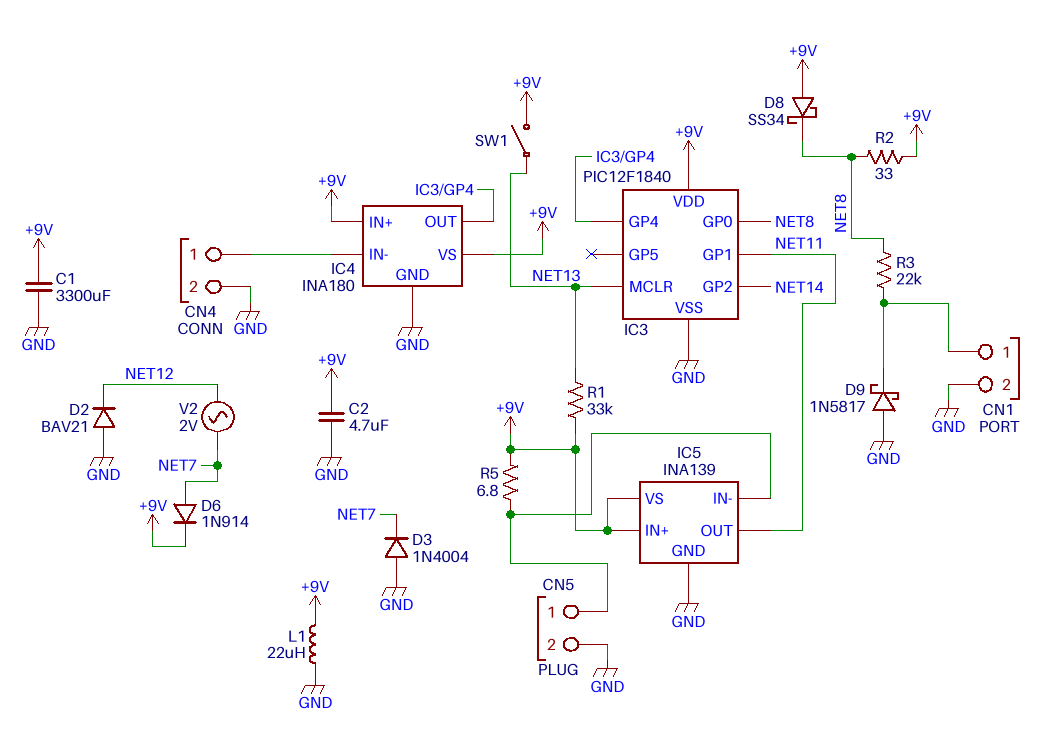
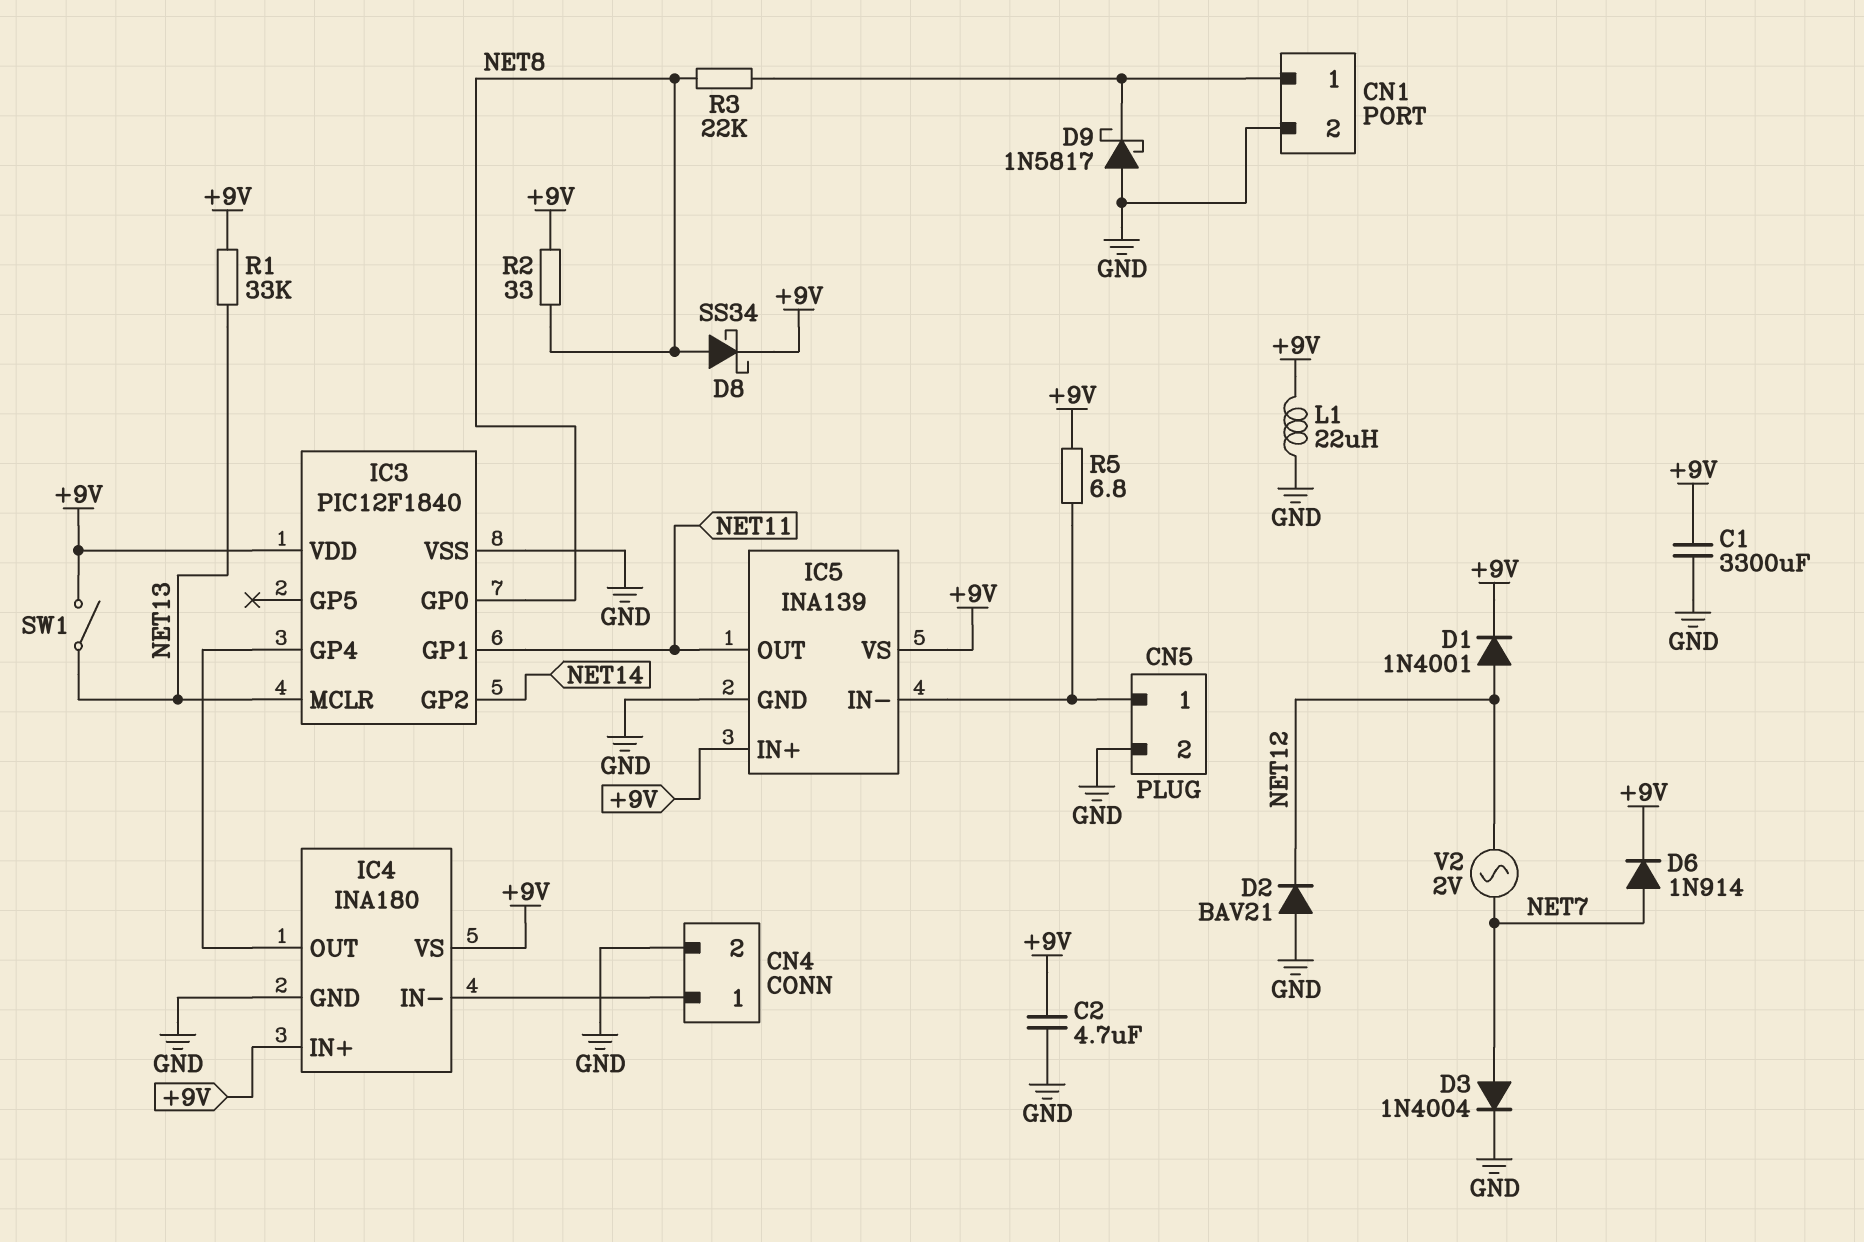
D1: none -> diode 1N4001 (A NET12, K +9V)
D3: diode 1N4004 (A GND, K NET7) -> diode 1N4004 (A NET7, K GND)
D8: schottky SS34 (A +9V, K NET8) -> schottky SS34 (A NET8, K +9V)

